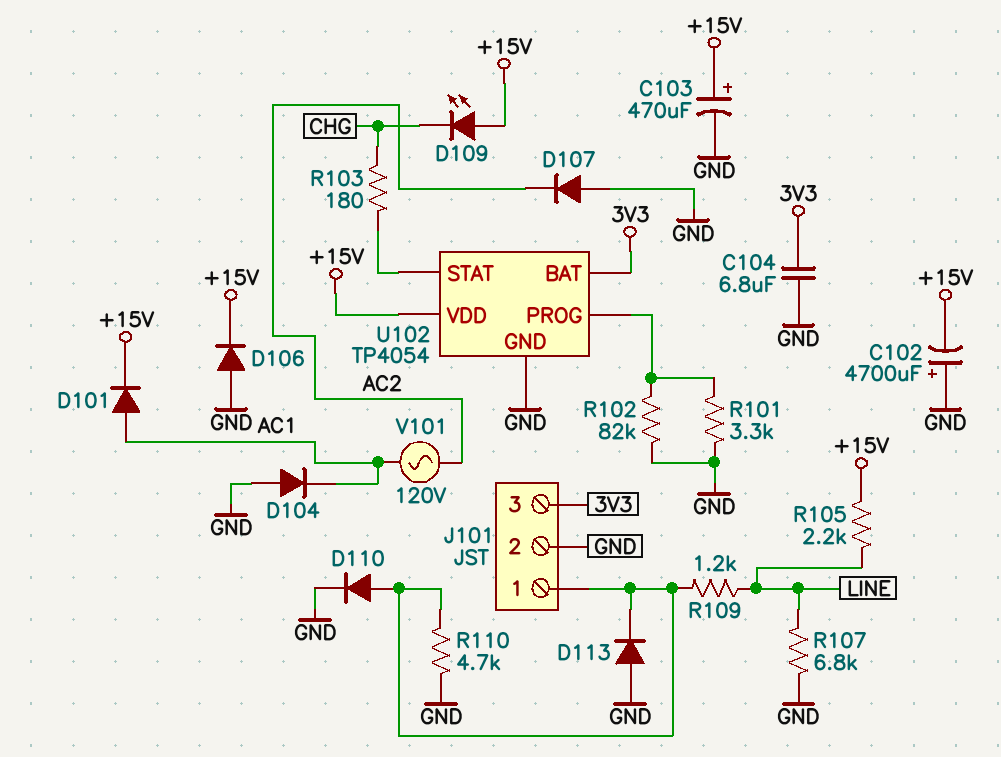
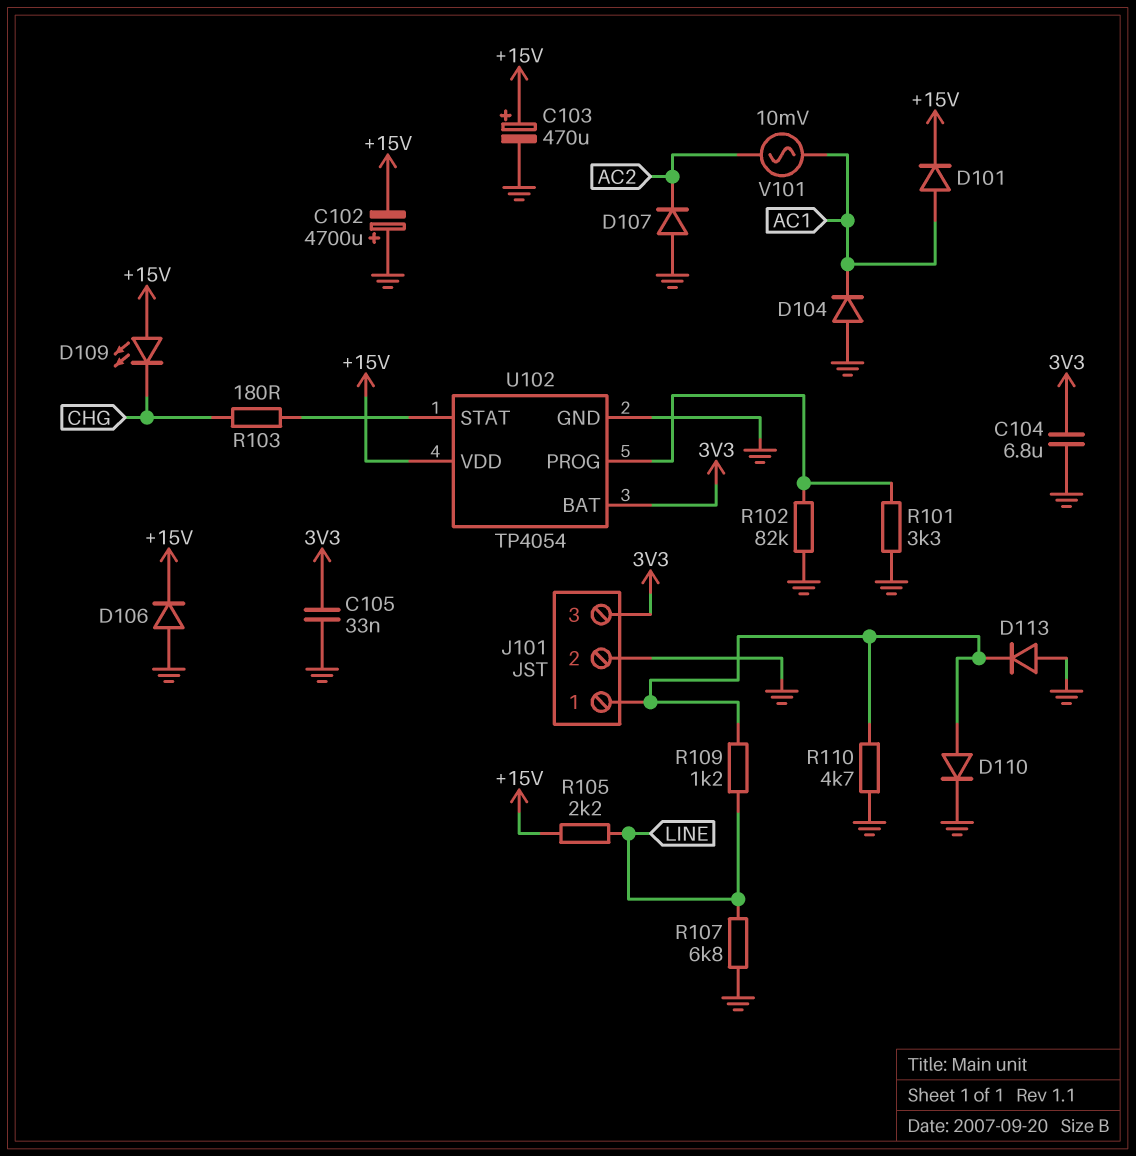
C105: none -> 33nF (3V3, GND)
V101: AC 120V (AC1, AC2) -> AC 10mV (AC1, AC2)

